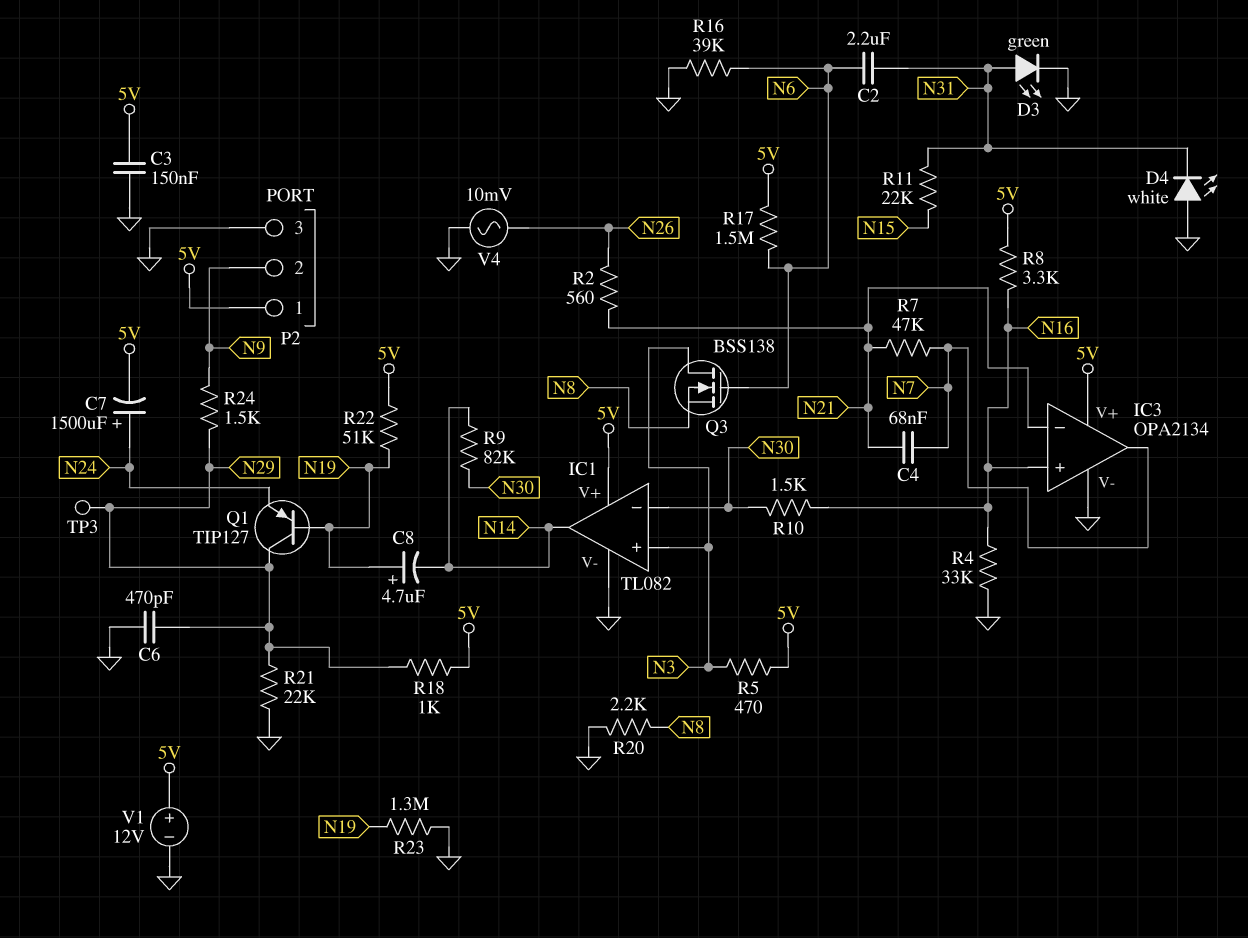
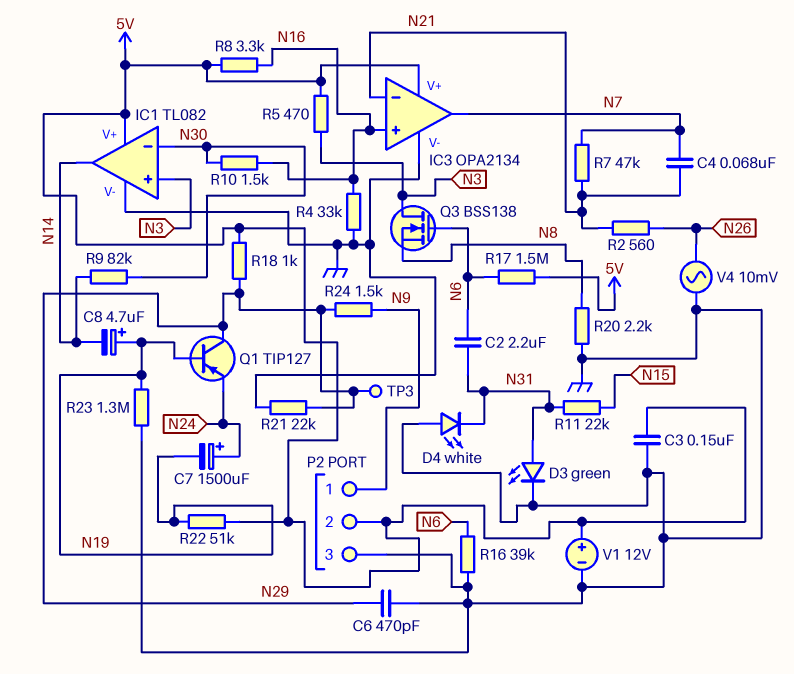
C7: 1500uF (plus N24, minus 5V) -> 1500uF (plus N24, minus N19)
P2 pin 1: 5V -> N9
P2 pin 2: N9 -> 5V

